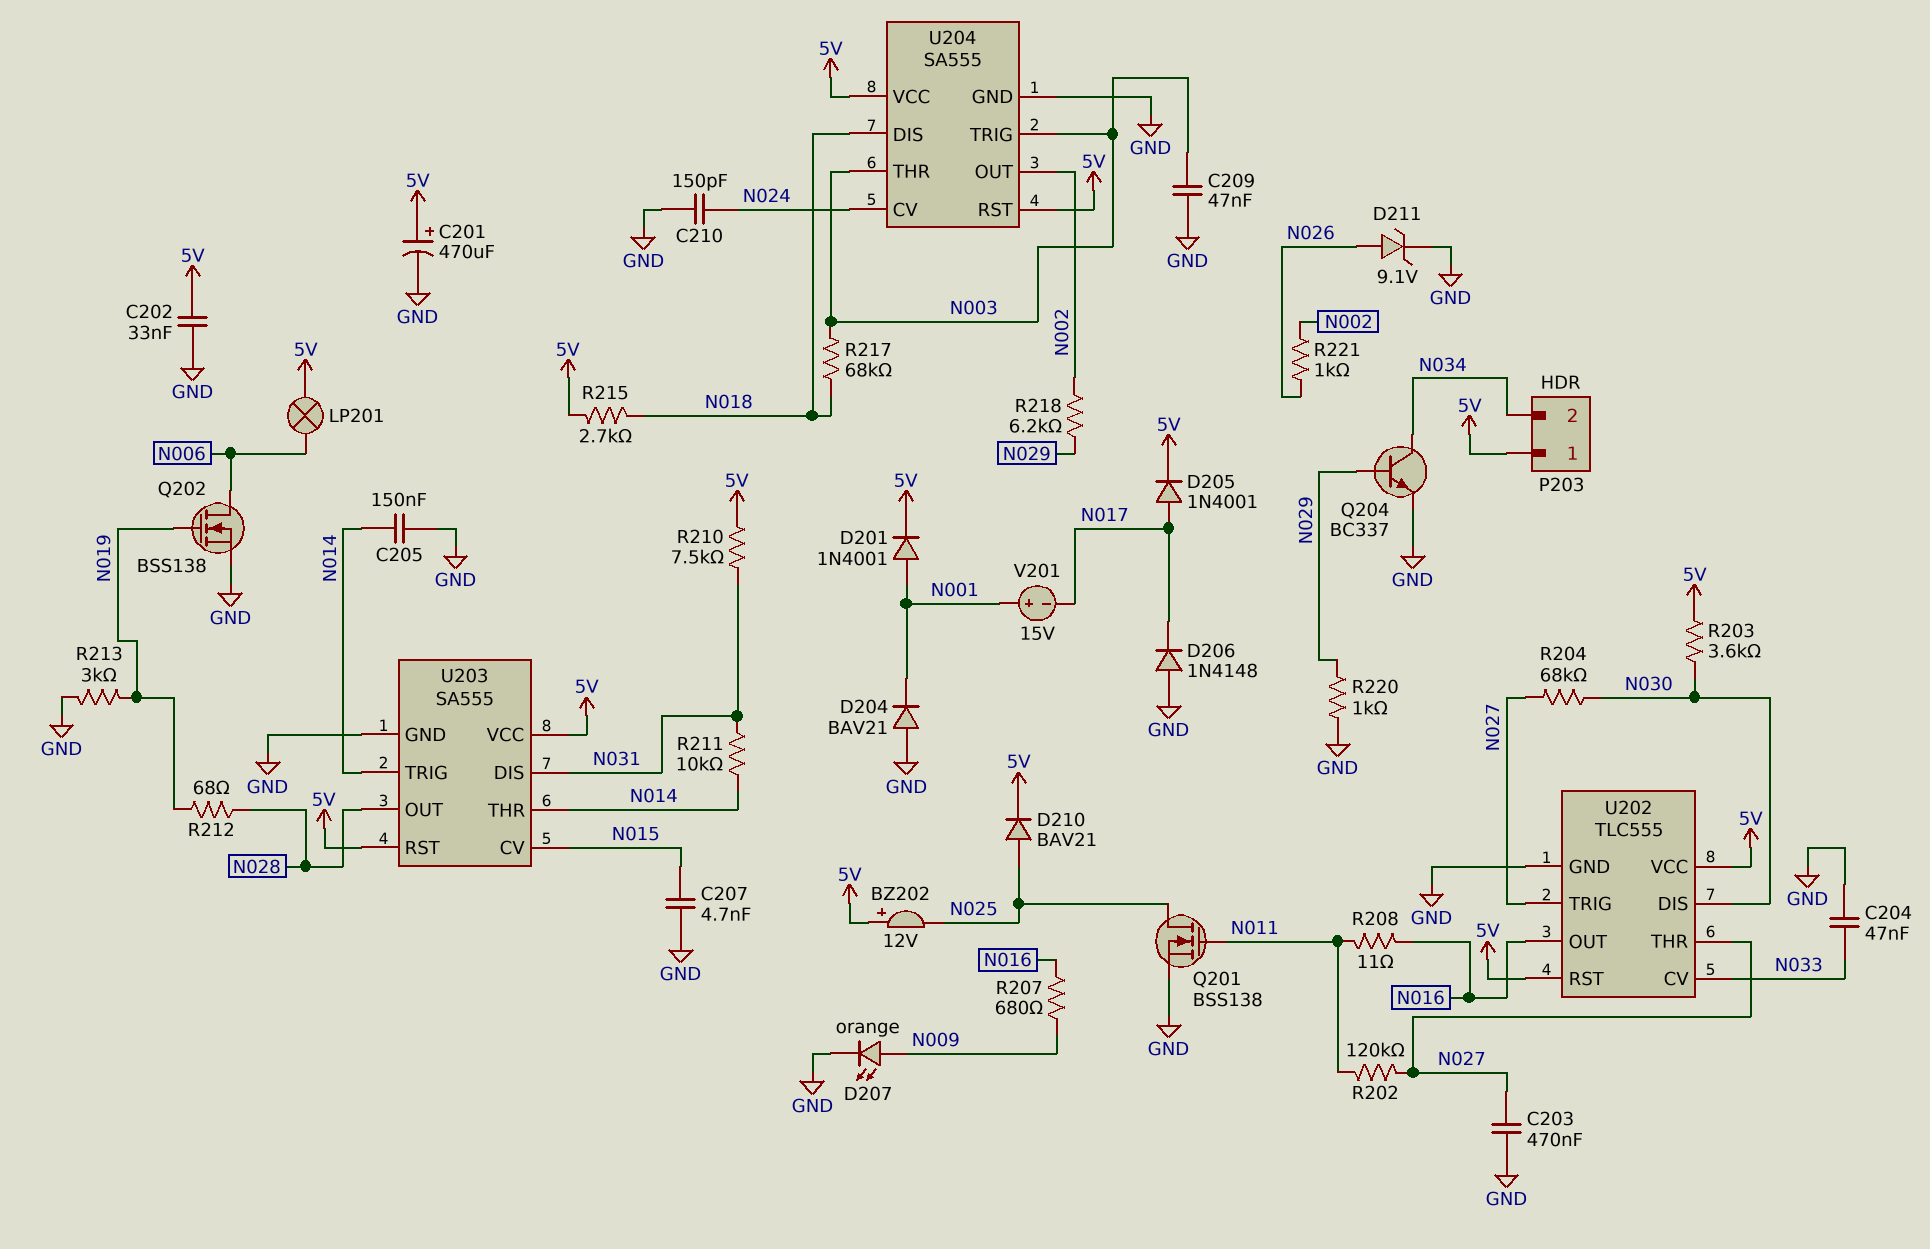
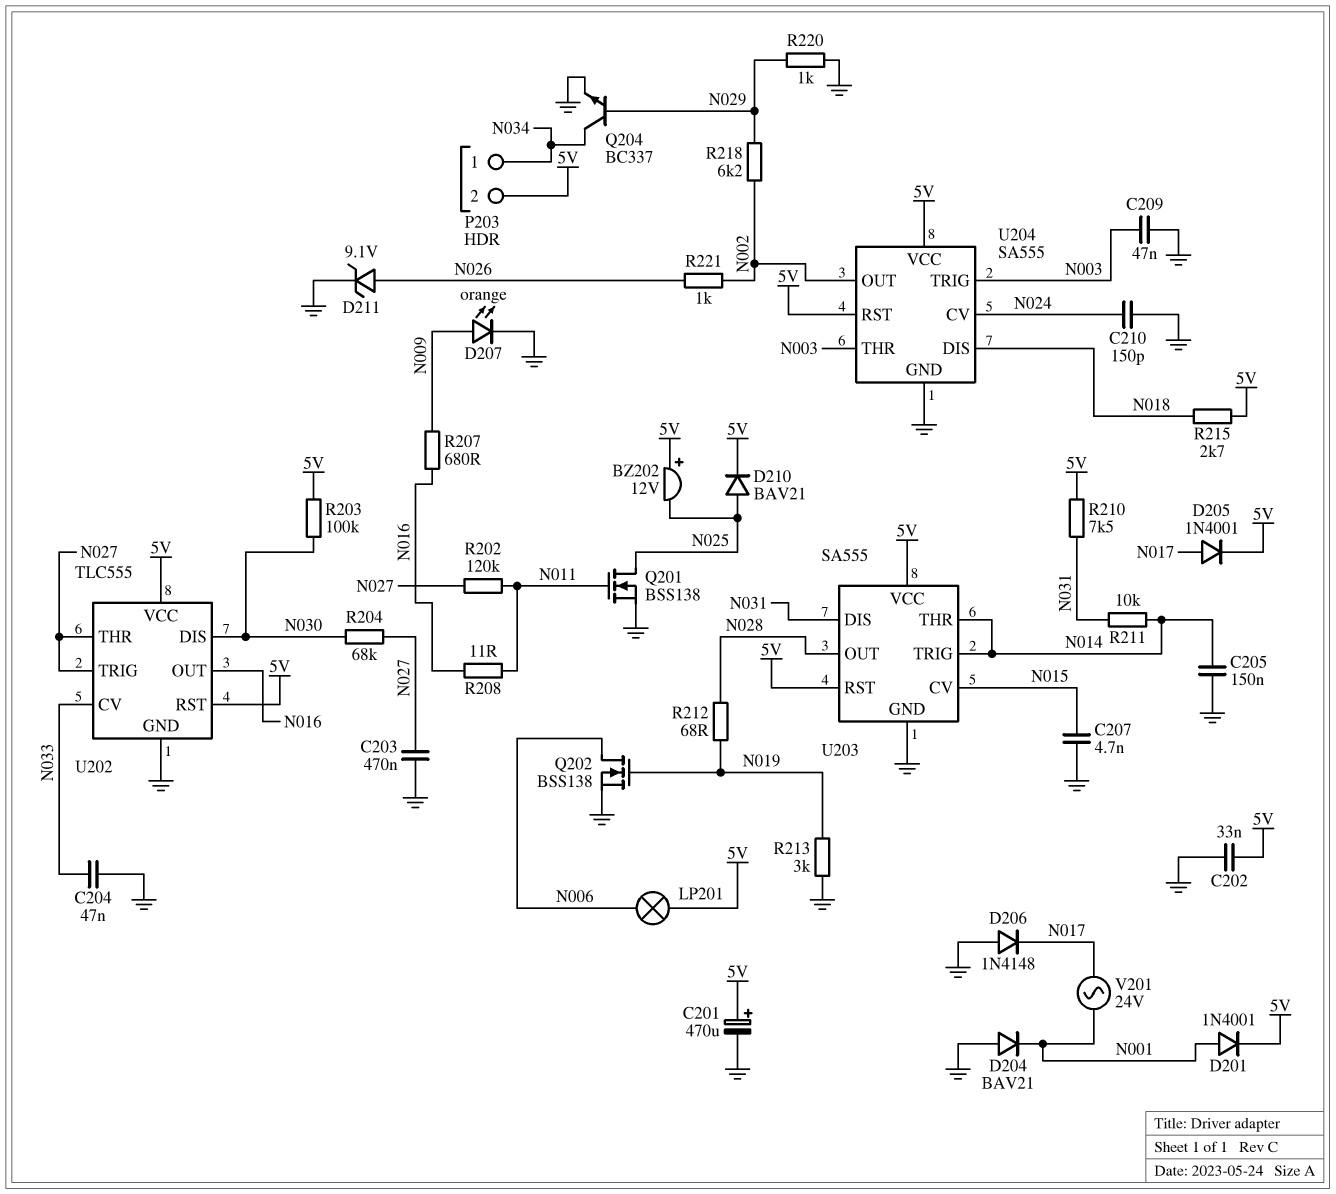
P203 pin 1: 5V -> N034
P203 pin 2: N034 -> 5V
R203: 3.6k (5V, N030) -> 100k (5V, N030)
R217: 68k (N003, N018) -> none
V201: 15V (plus N001, minus N017) -> AC 24V (N001, N017)

